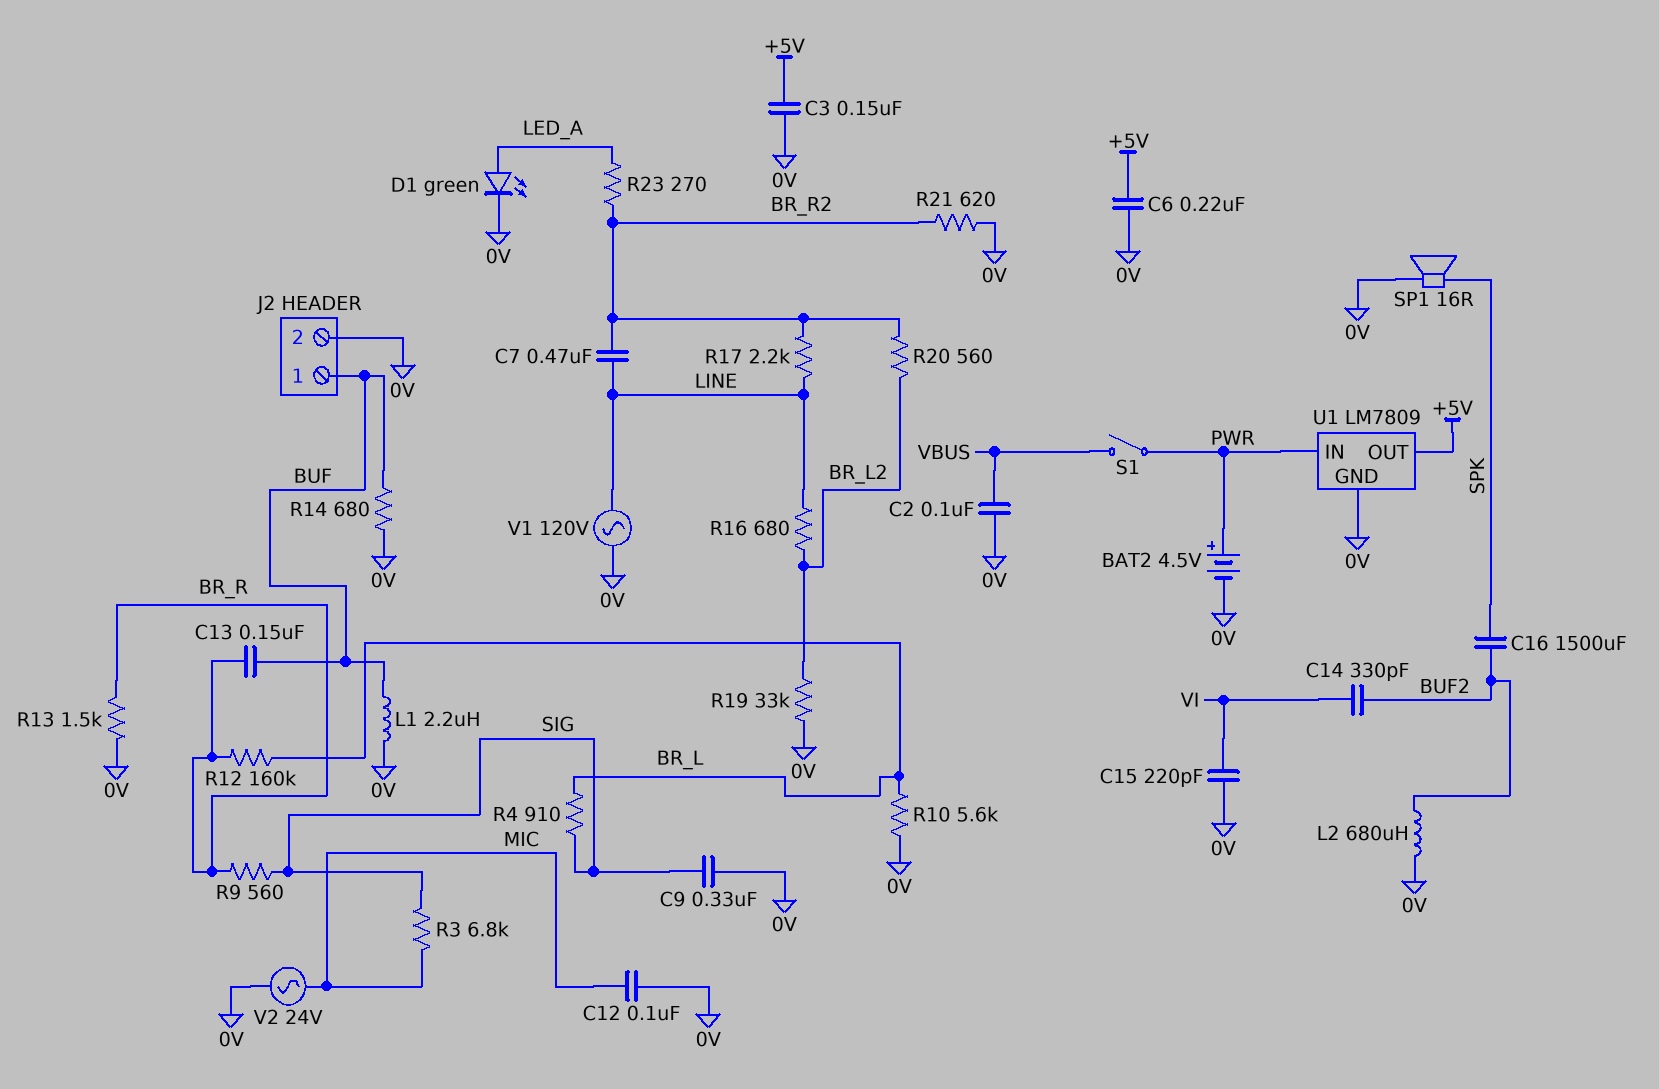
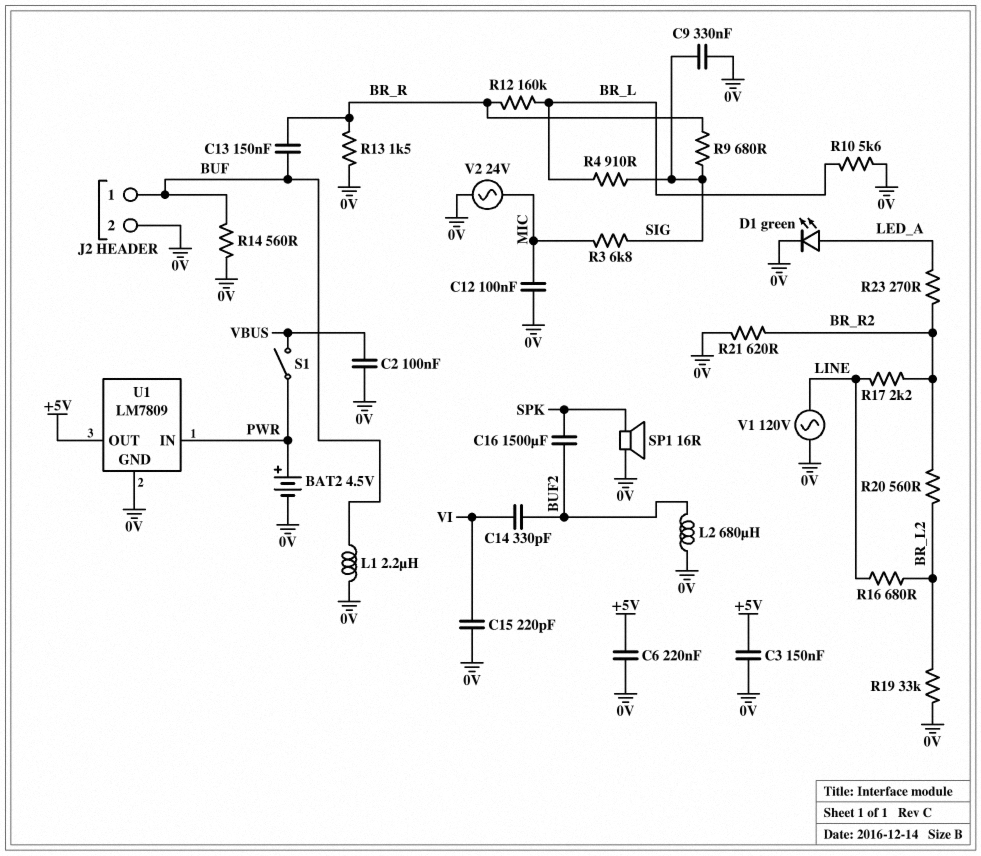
C7: 470nF (BR_R2, LINE) -> none
R9: 560 (BR_R, SIG) -> 680 (BR_R, SIG)
R14: 680 (0V, BUF) -> 560 (0V, BUF)

